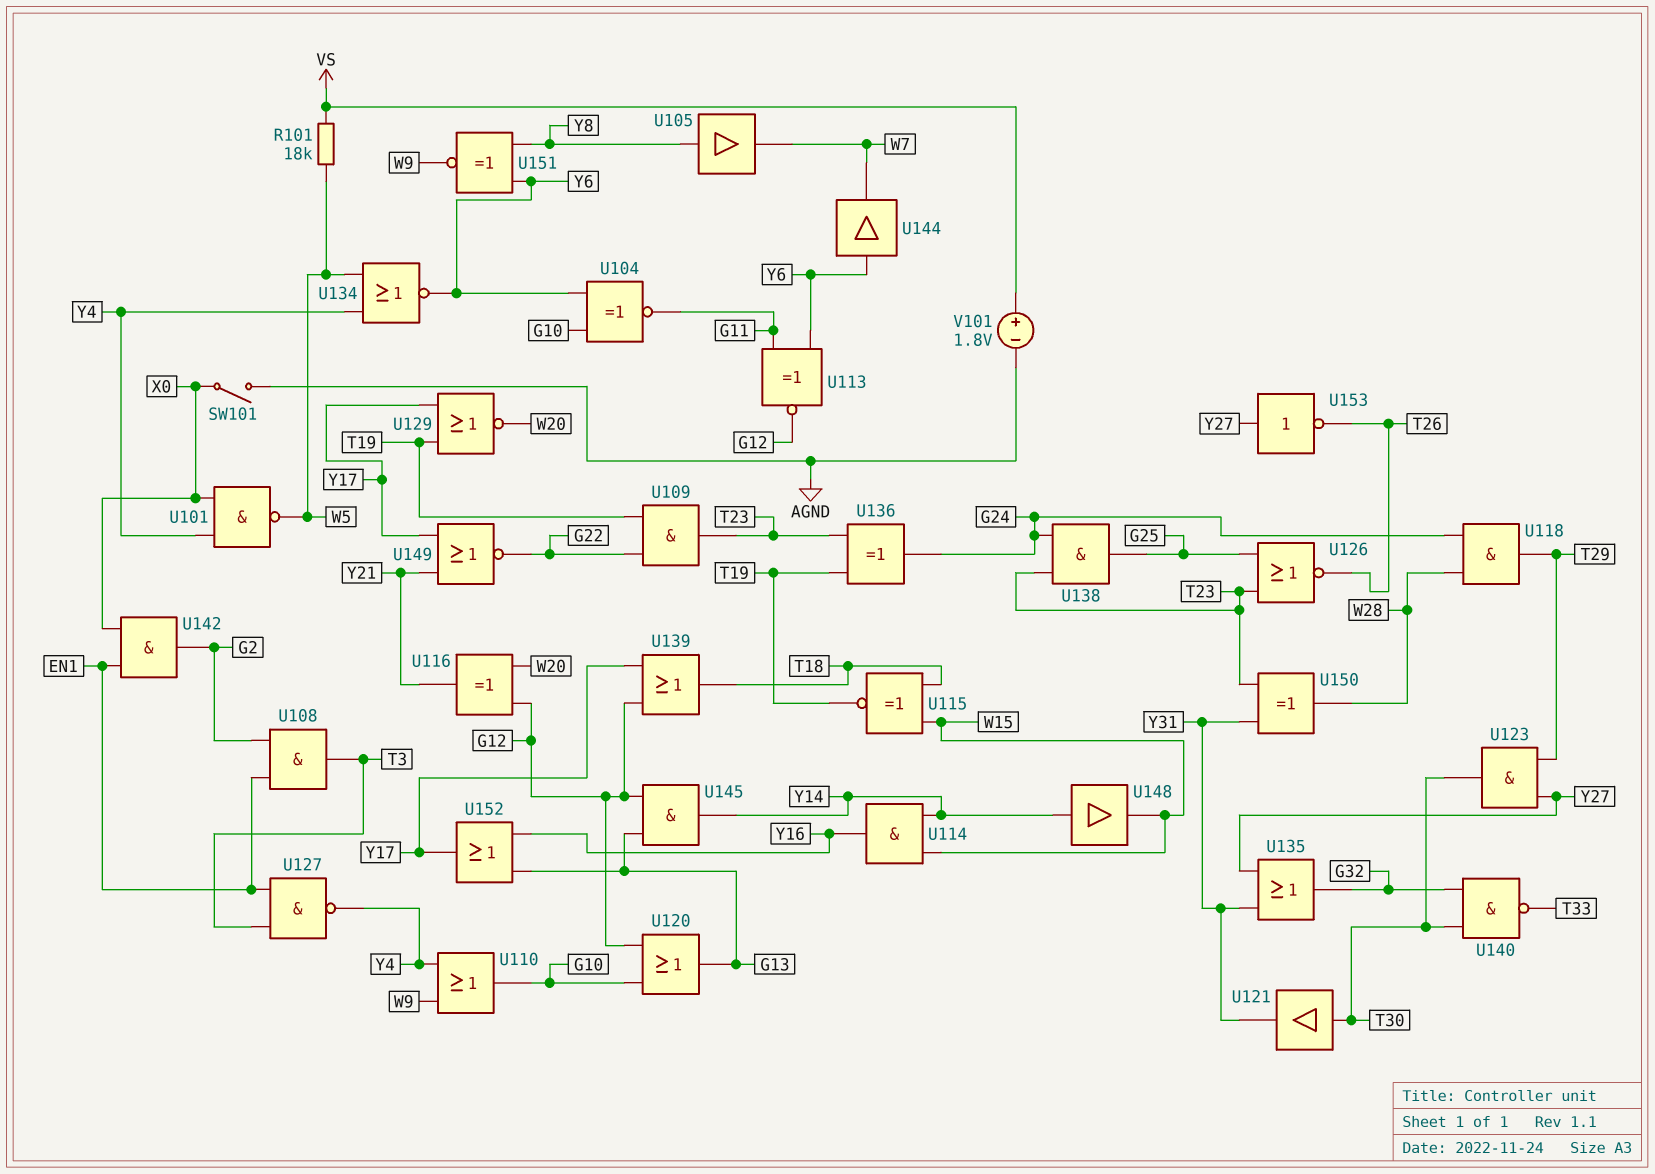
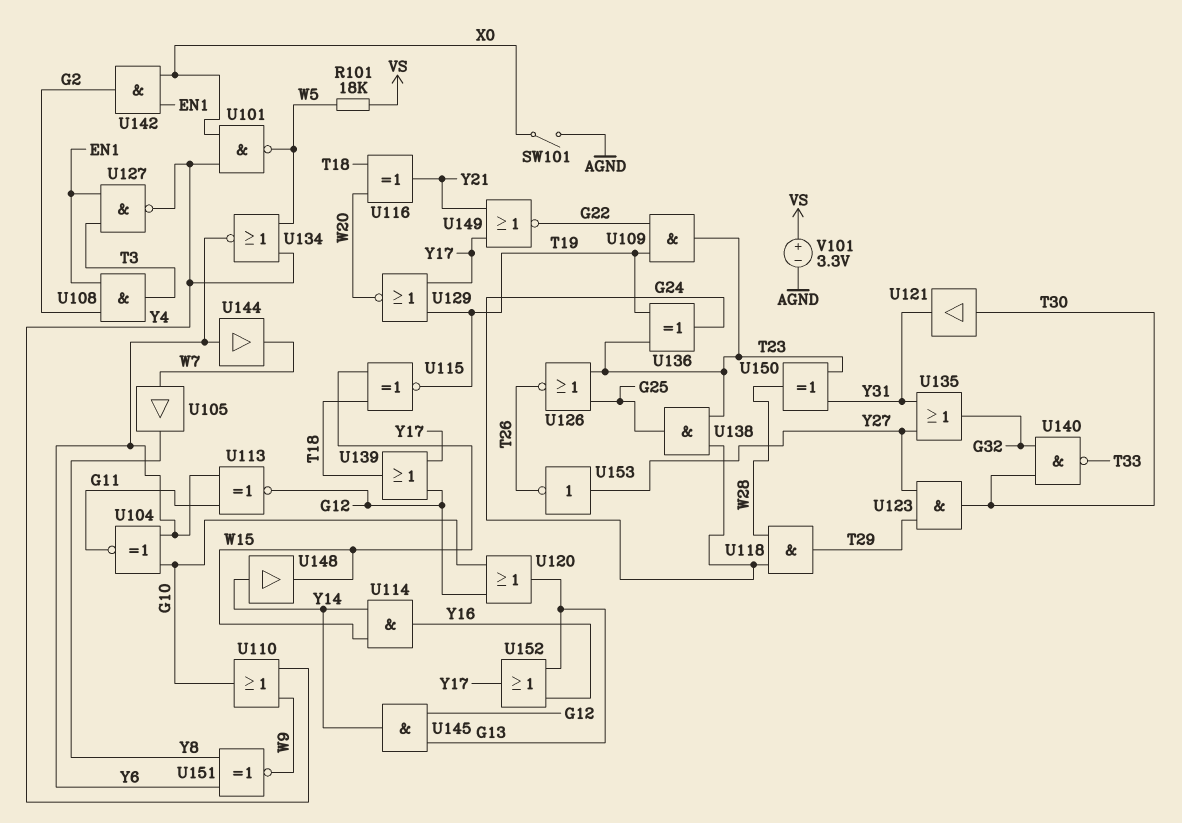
U105: buffer (in Y8, out W7) -> buffer (in W7, out Y8)
U116: XOR (in G12, in W20, out Y21) -> XOR (in T18, in W20, out Y21)
V101: 1.8V (plus VS, minus AGND) -> 3.3V (plus VS, minus AGND)

